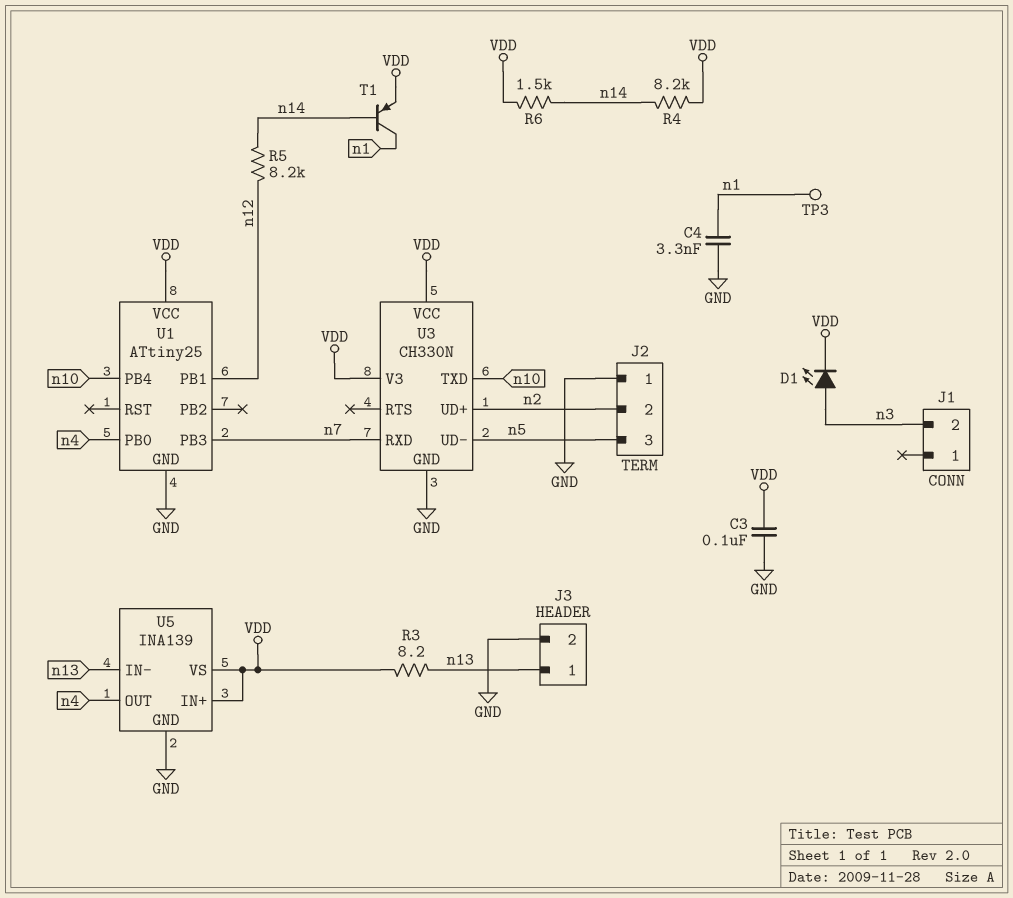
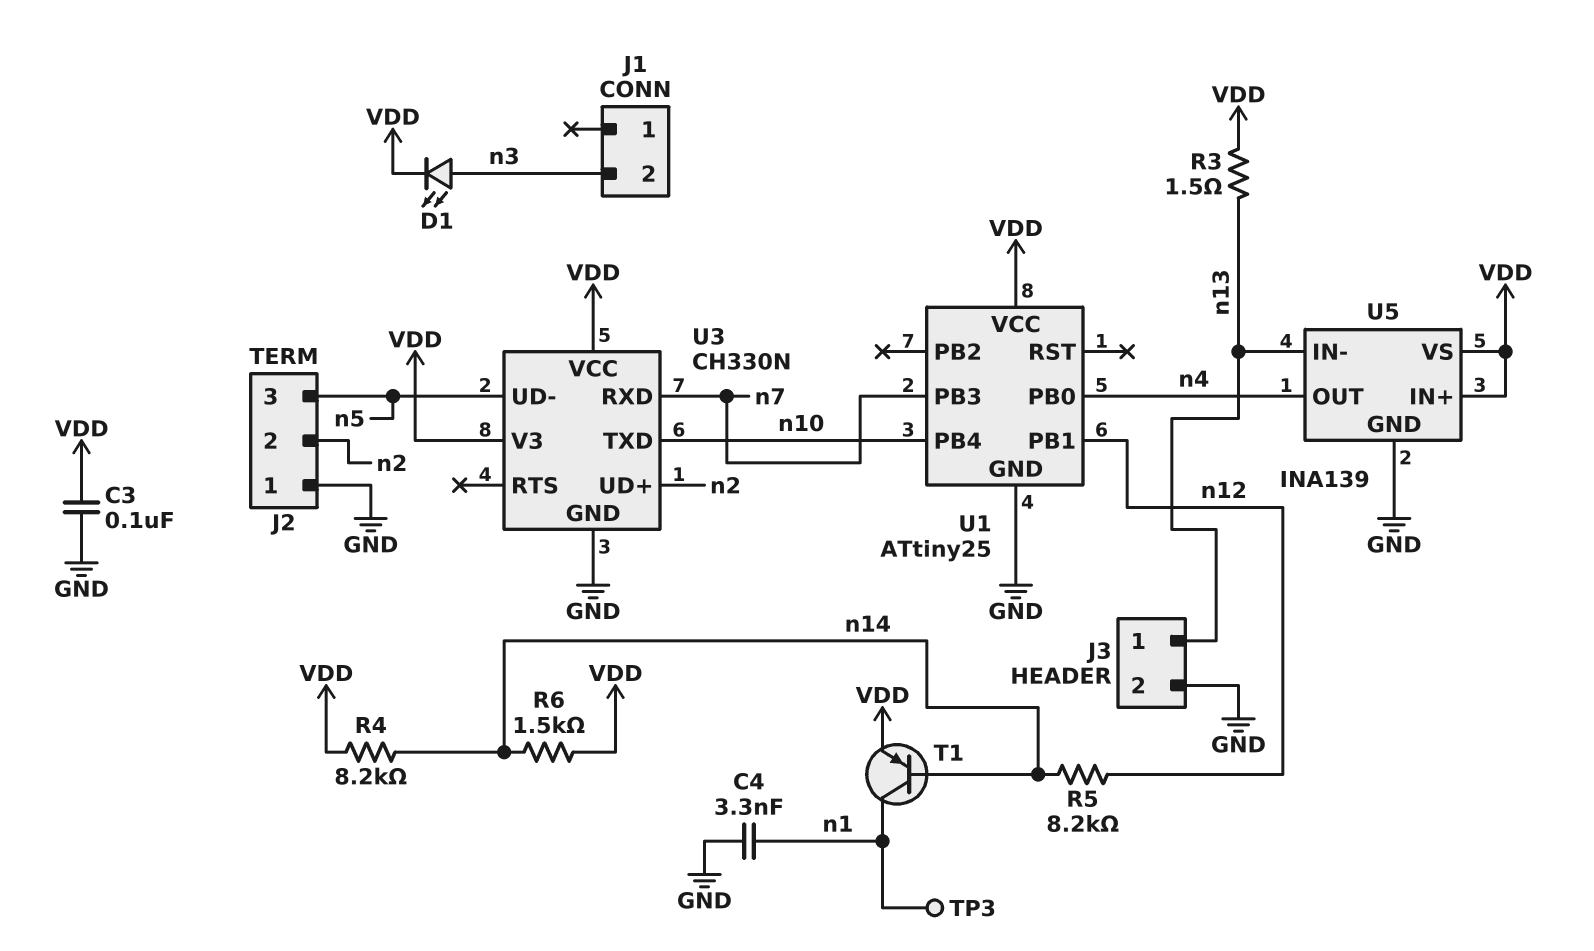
R3: 8.2 (VDD, n13) -> 1.5 (VDD, n13)

